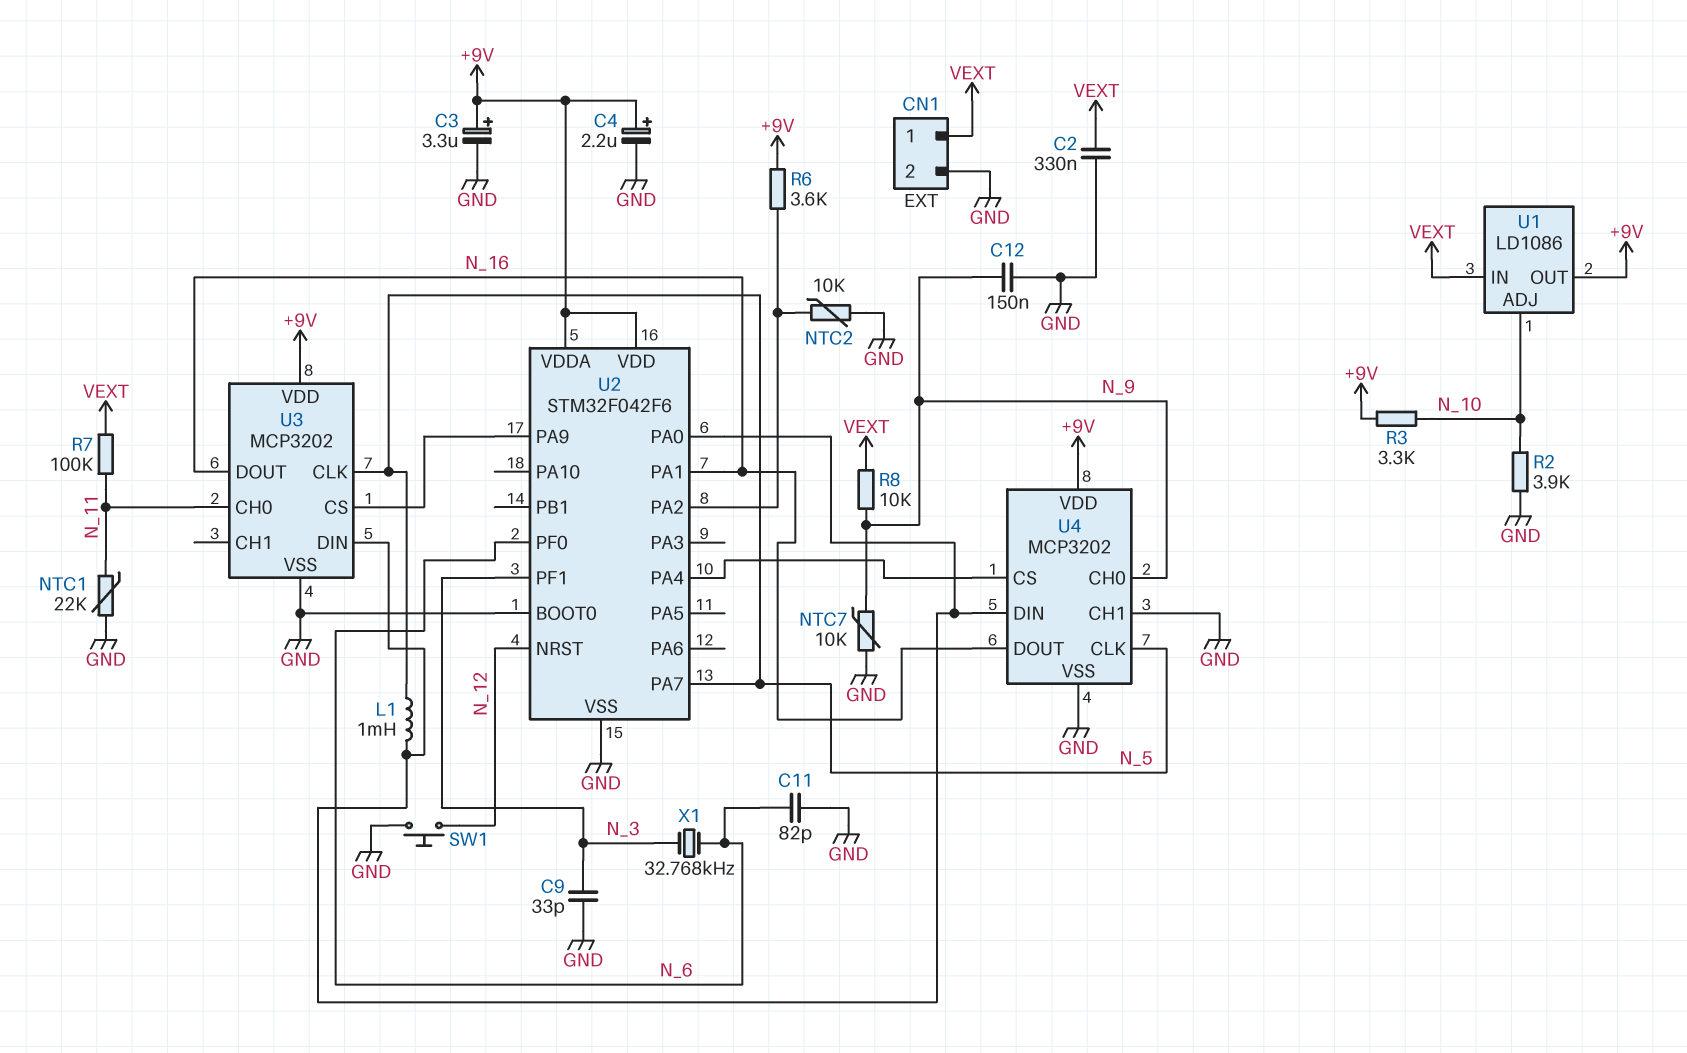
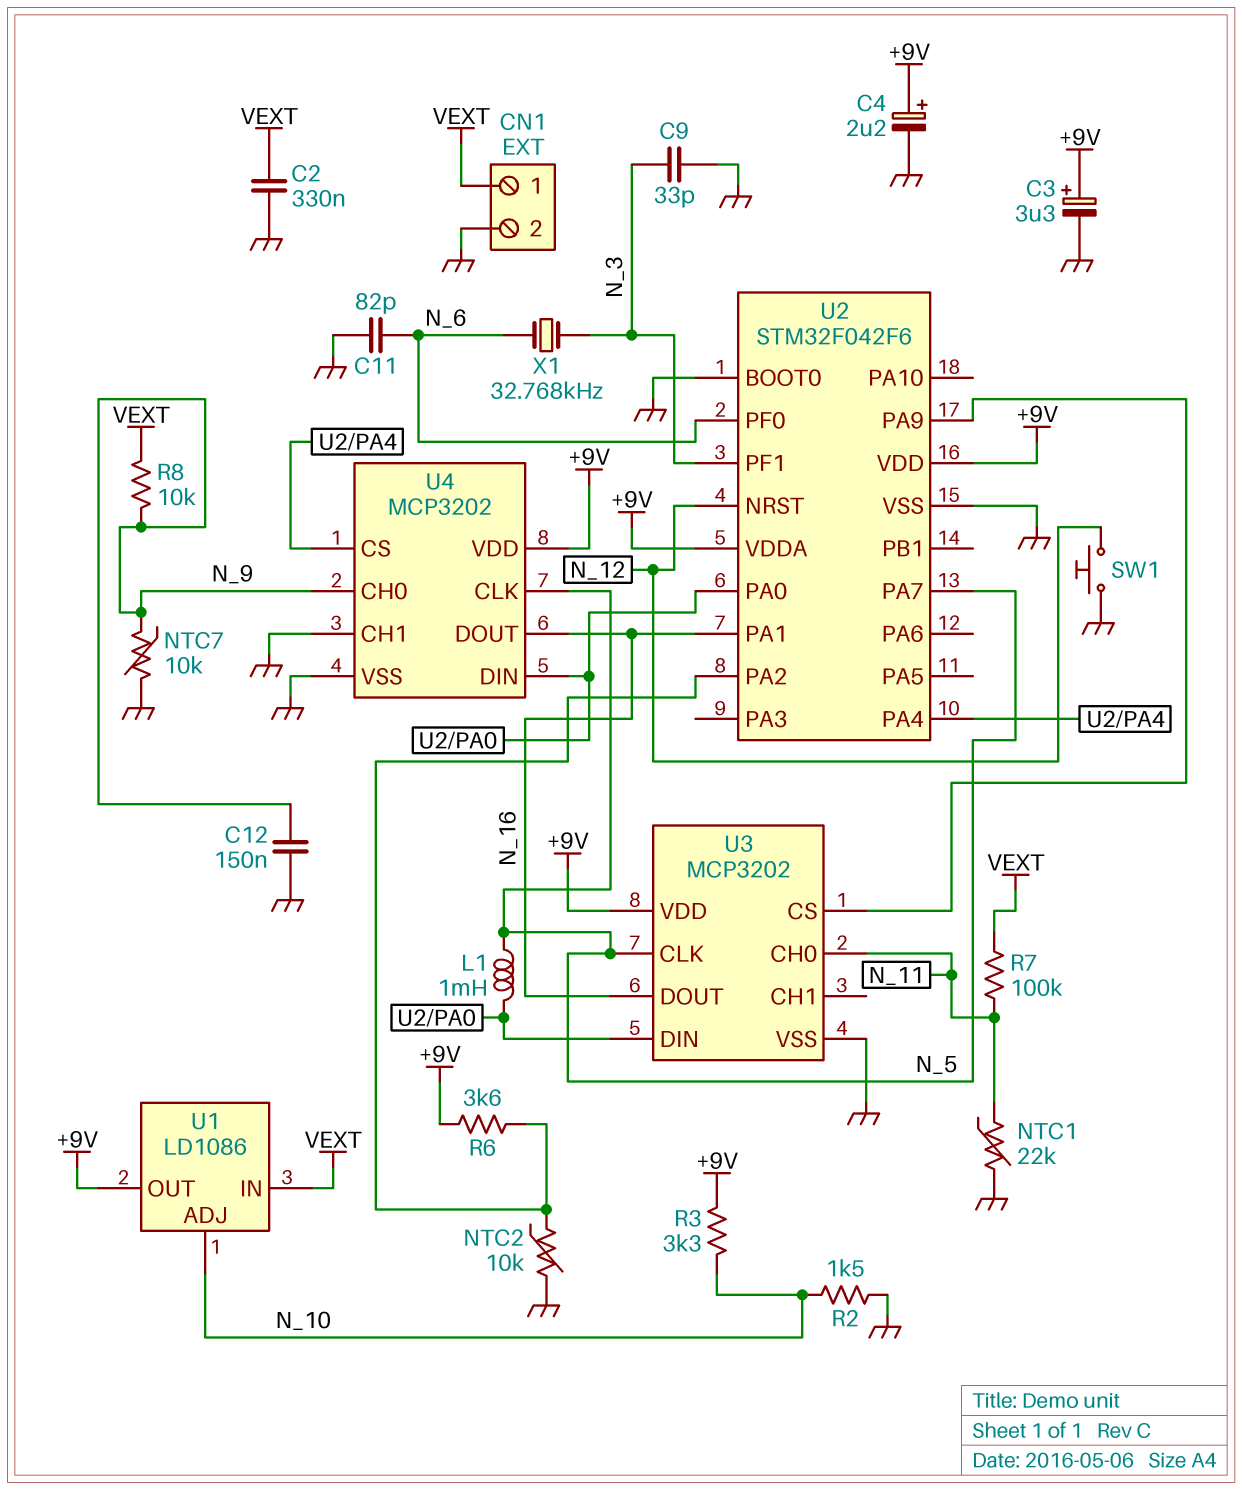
R2: 3.9k (GND, N_10) -> 1.5k (GND, N_10)

